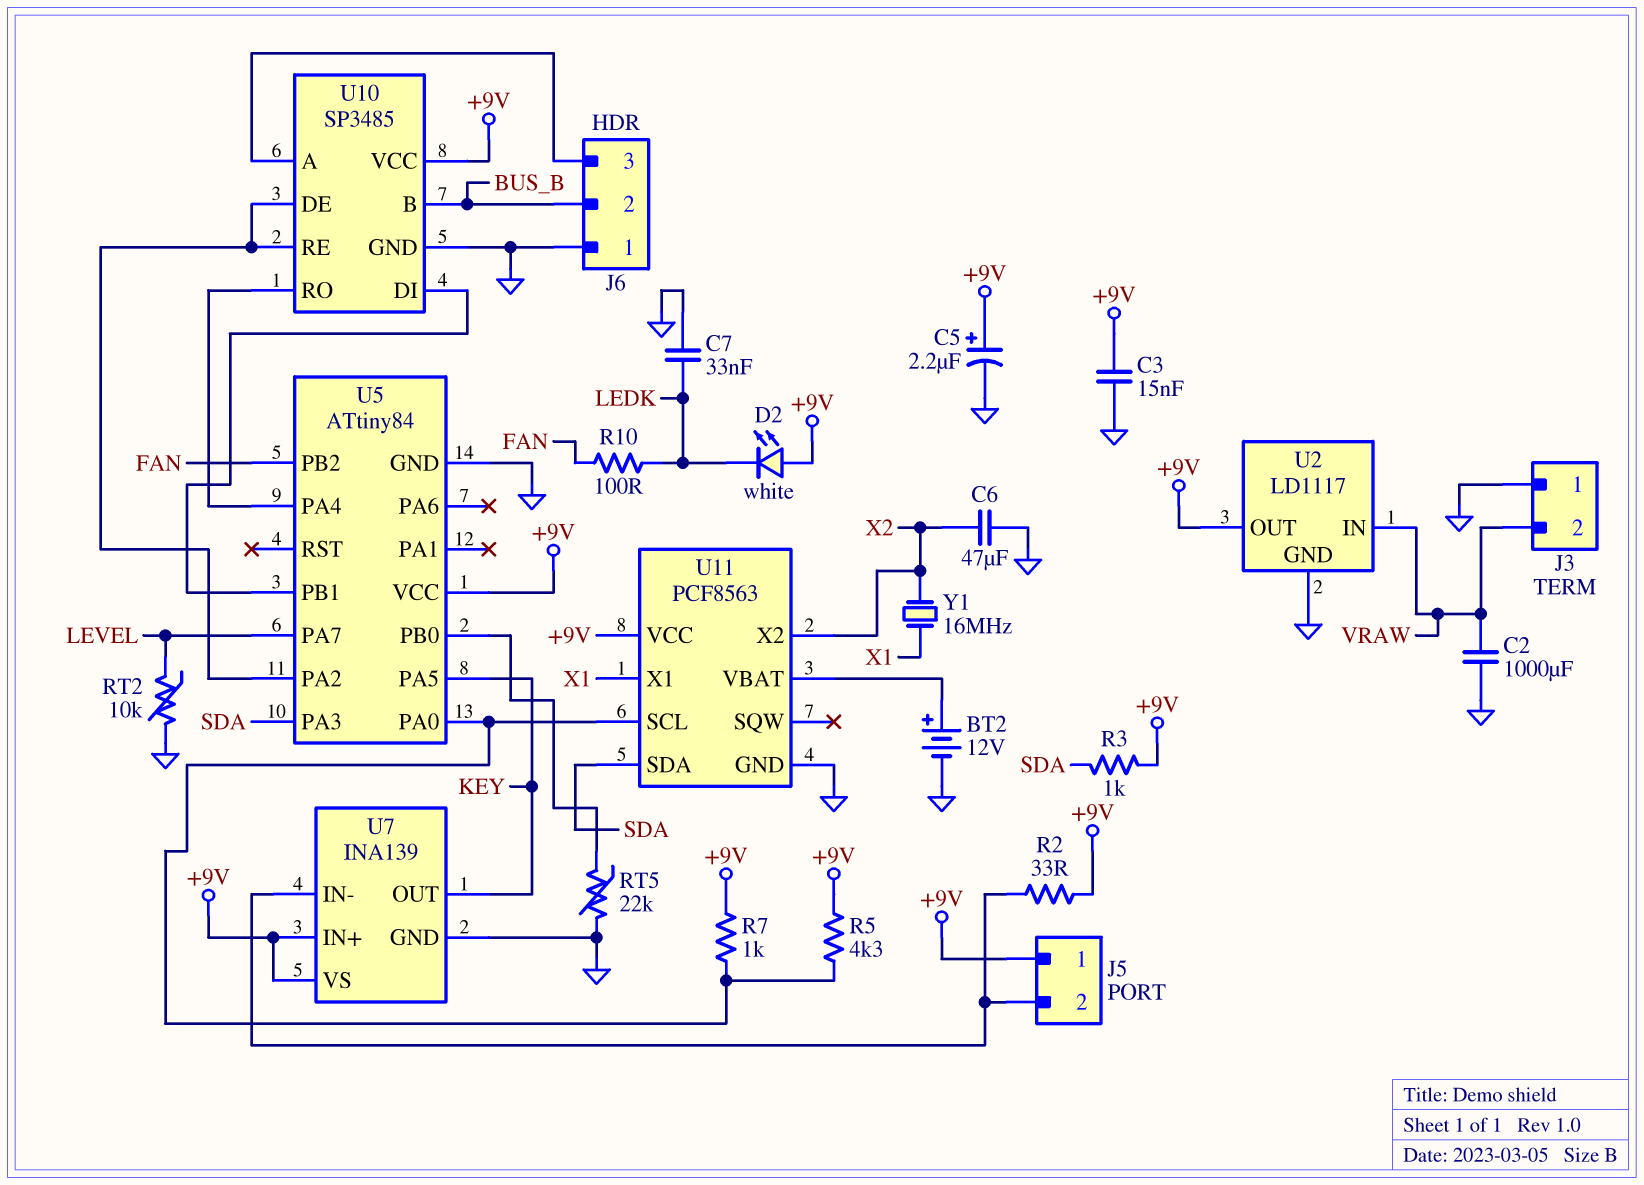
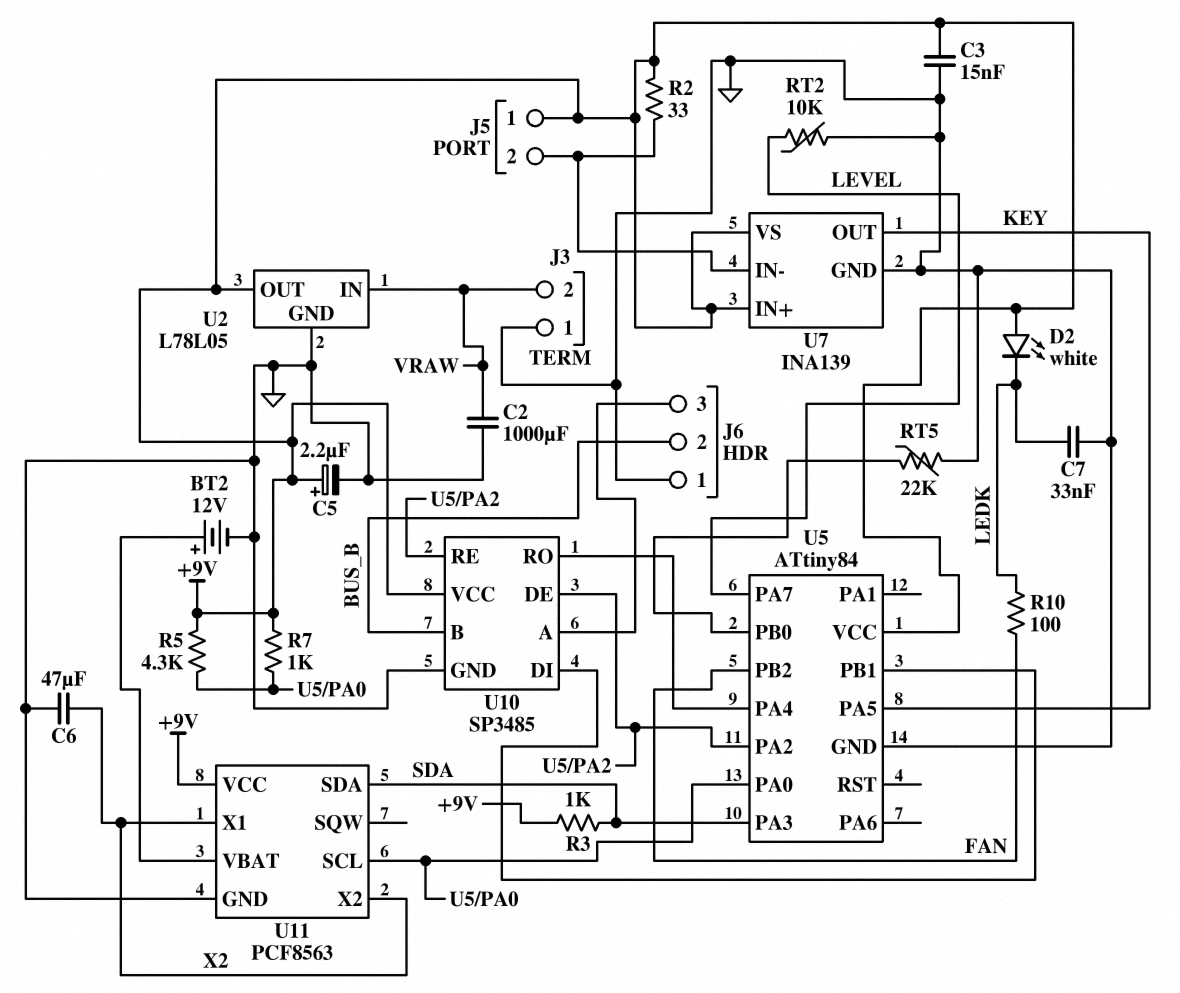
U2: LD1117 -> L78L05
U11 pin X1: X1 -> X2
Y1: 16MHz (X1, X2) -> none

